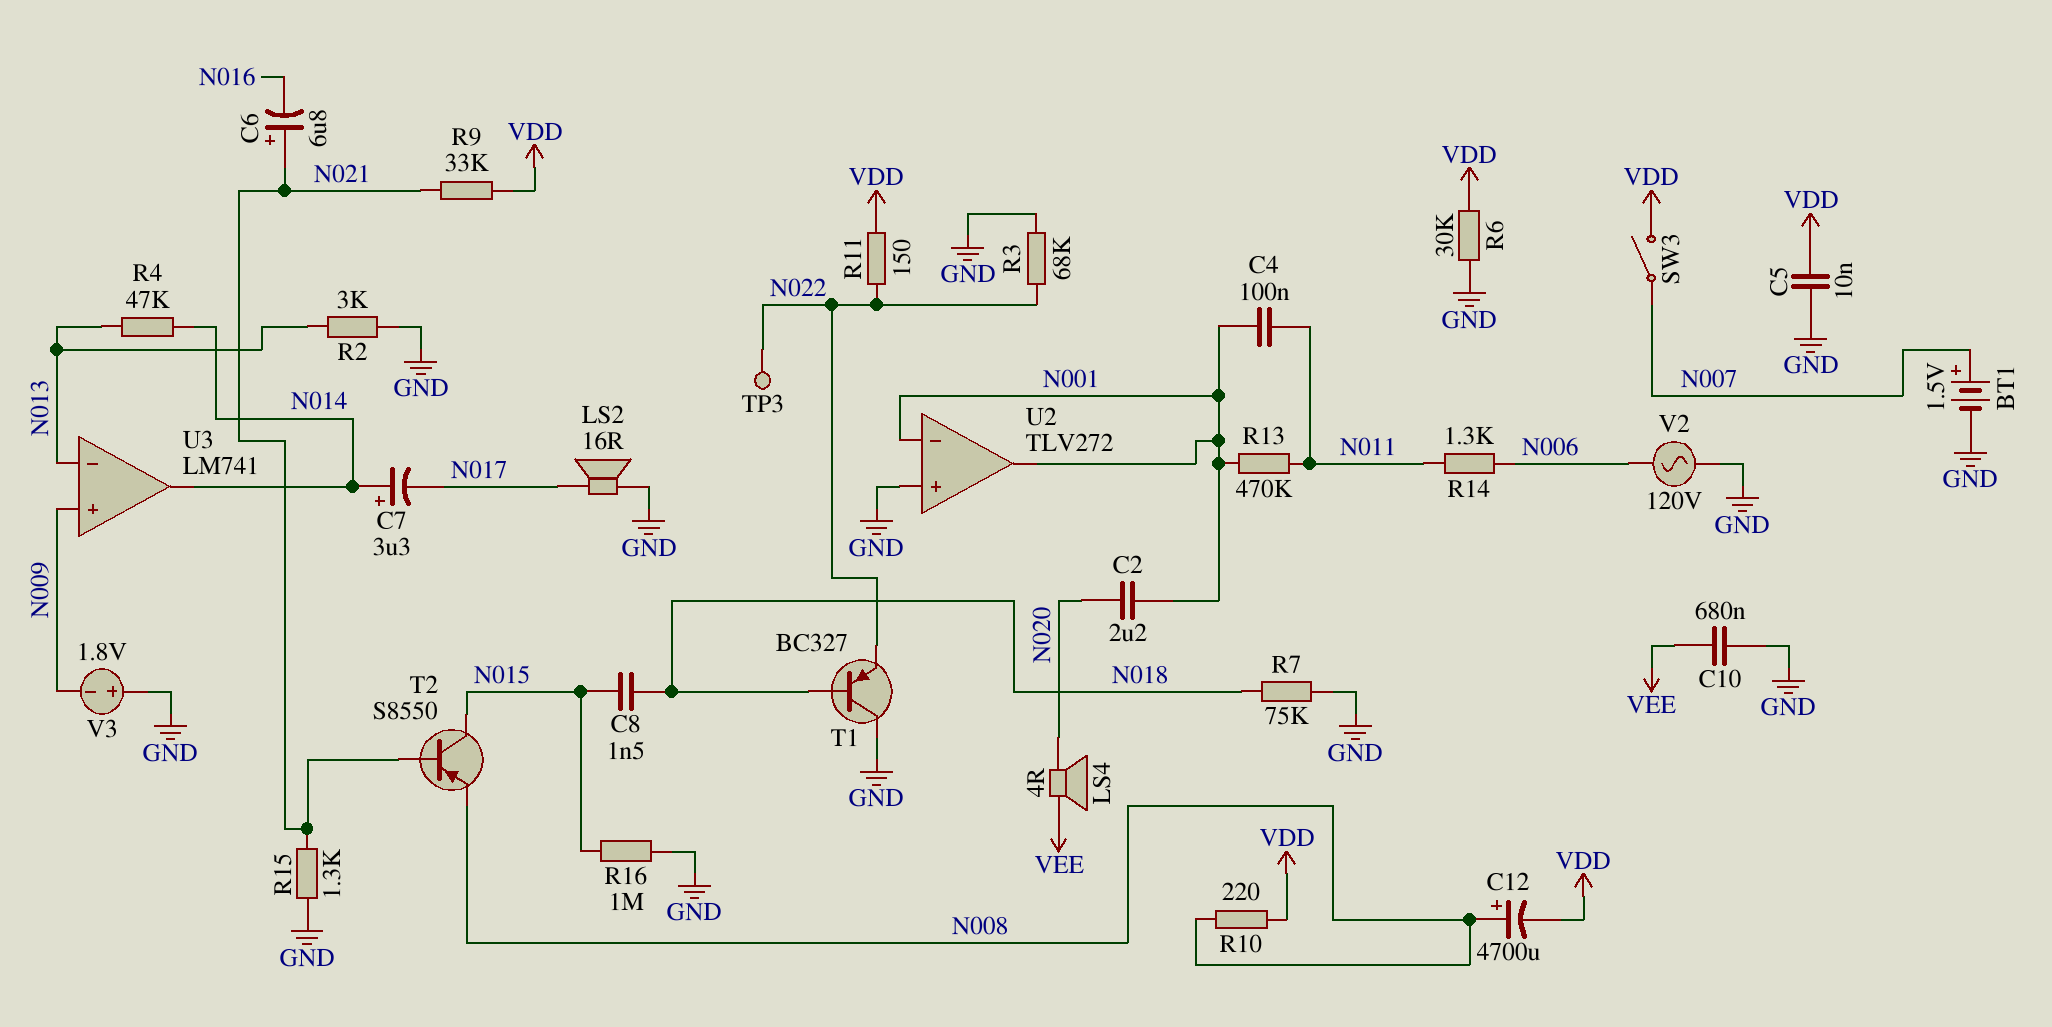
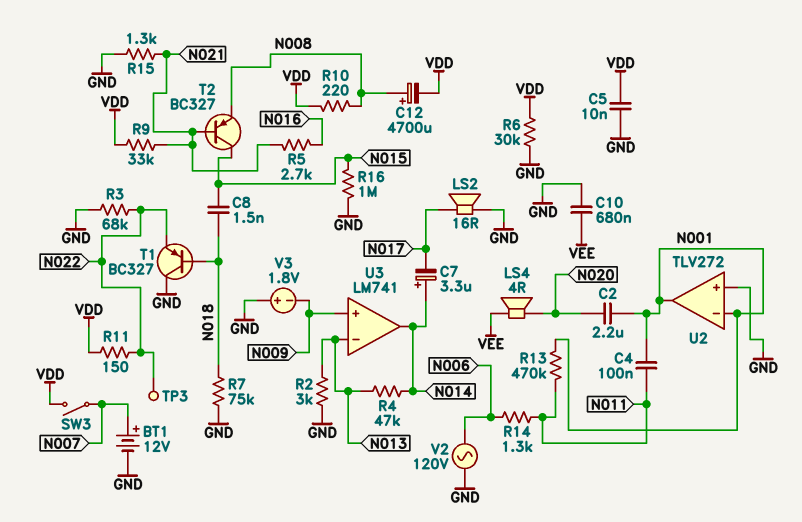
BT1: 1.5V (plus N007, minus GND) -> 12V (plus N007, minus GND)
C6: 6.8uF (plus N021, minus N016) -> none
R5: none -> 2.7k (N016, N021)
T2: PNP S8550 (B N021, C N015, E N008) -> PNP BC327 (B N021, C N015, E N008)

